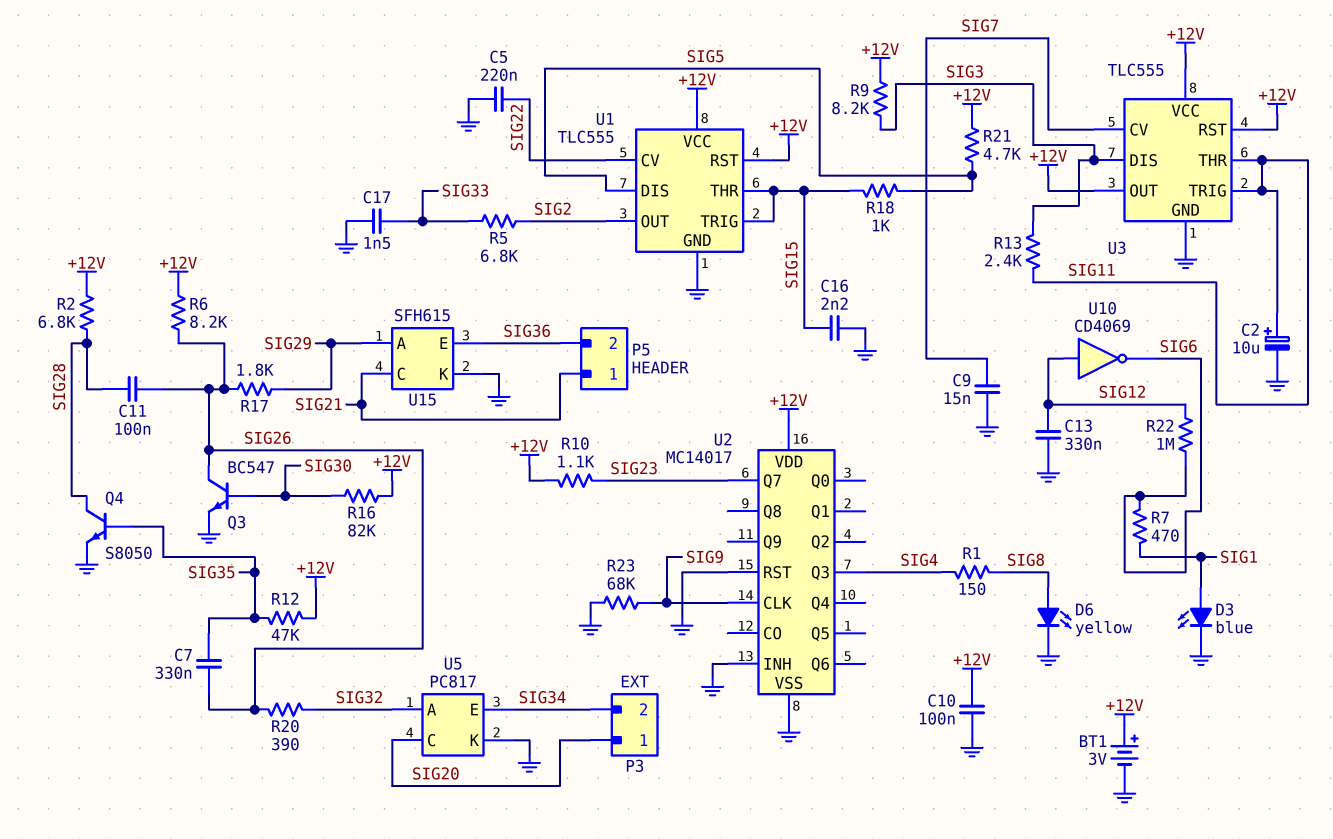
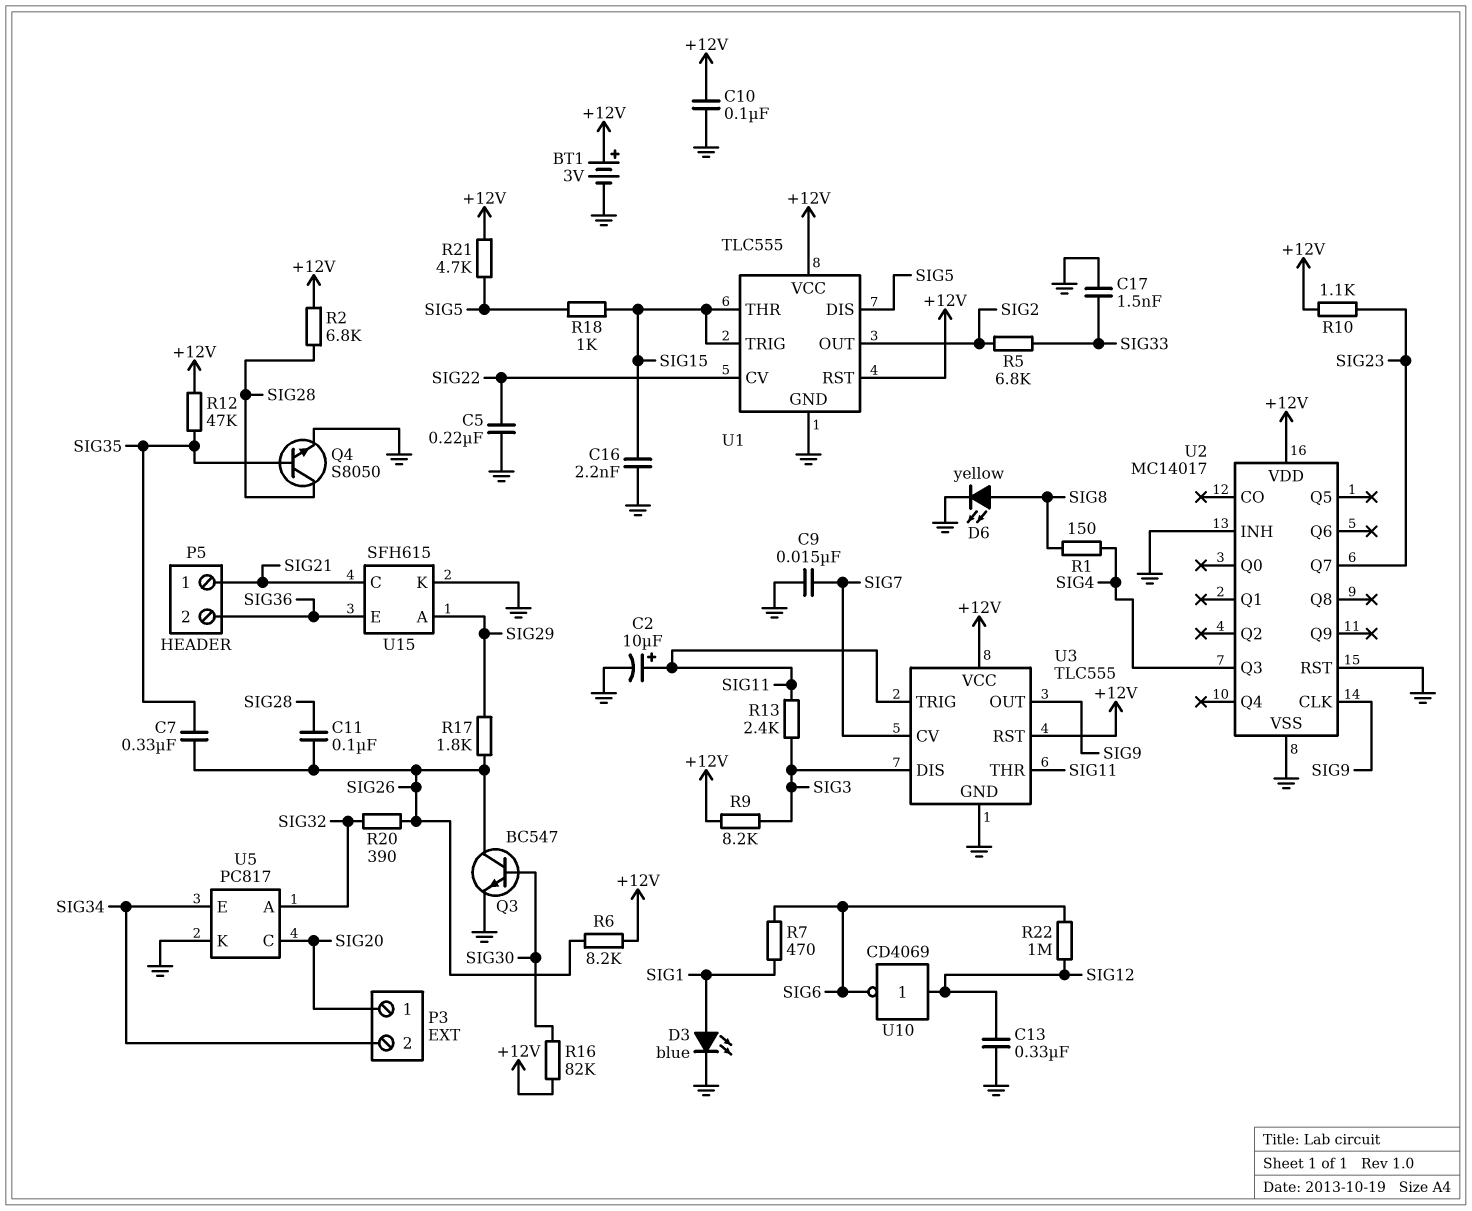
R23: 68k (GND, SIG9) -> none
U3 pin OUT: +12V -> SIG9

